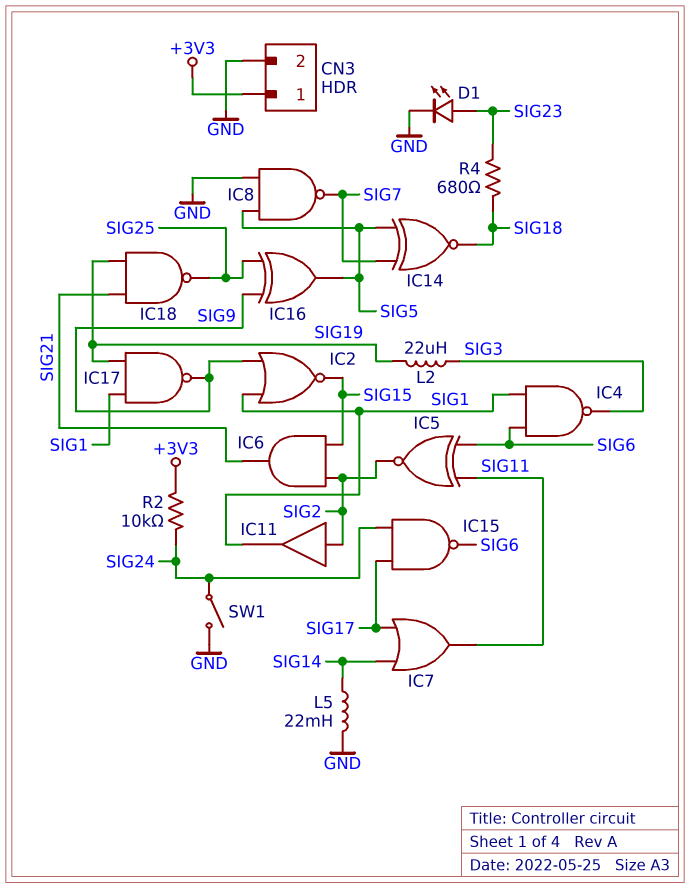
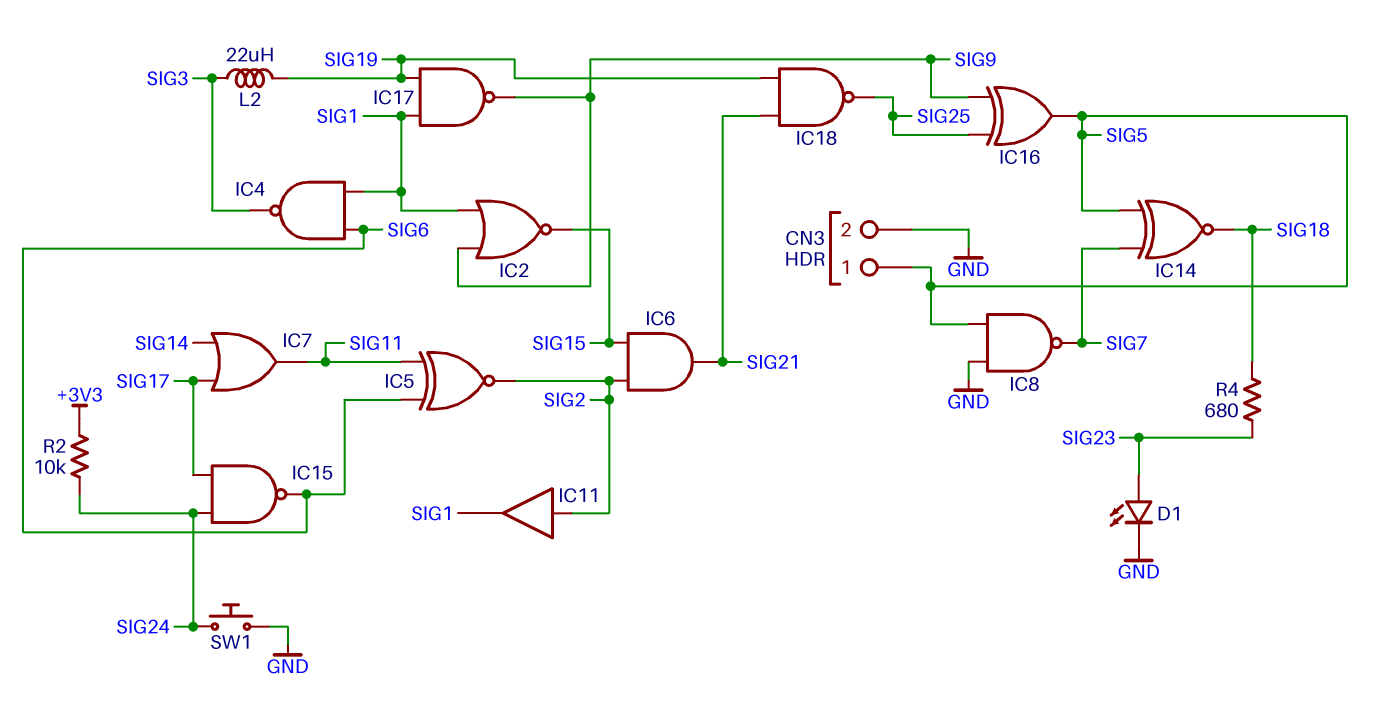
CN3 pin 1: +3V3 -> SIG5
L5: 22mH (GND, SIG14) -> none
SW1: switch (GND, SIG24) -> button (GND, SIG24)

